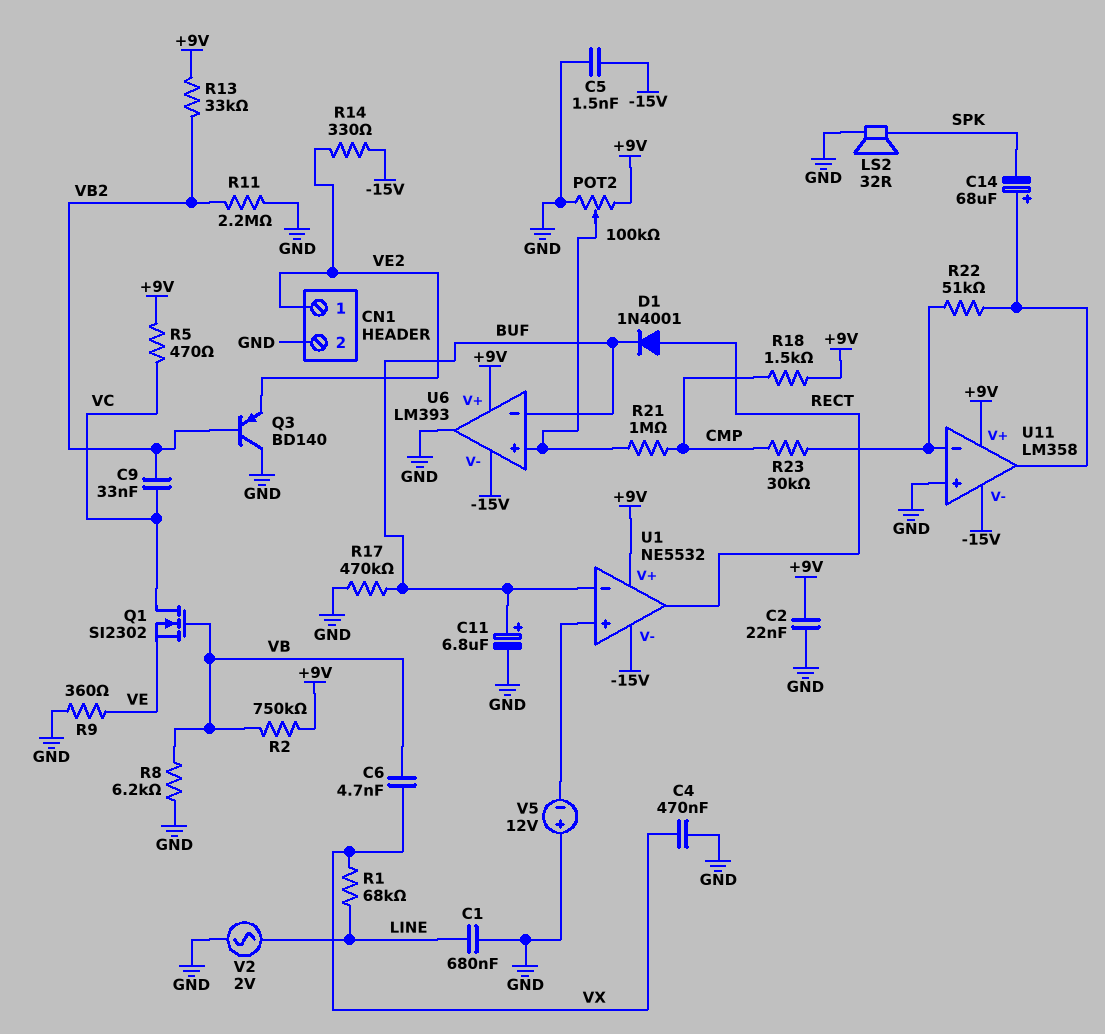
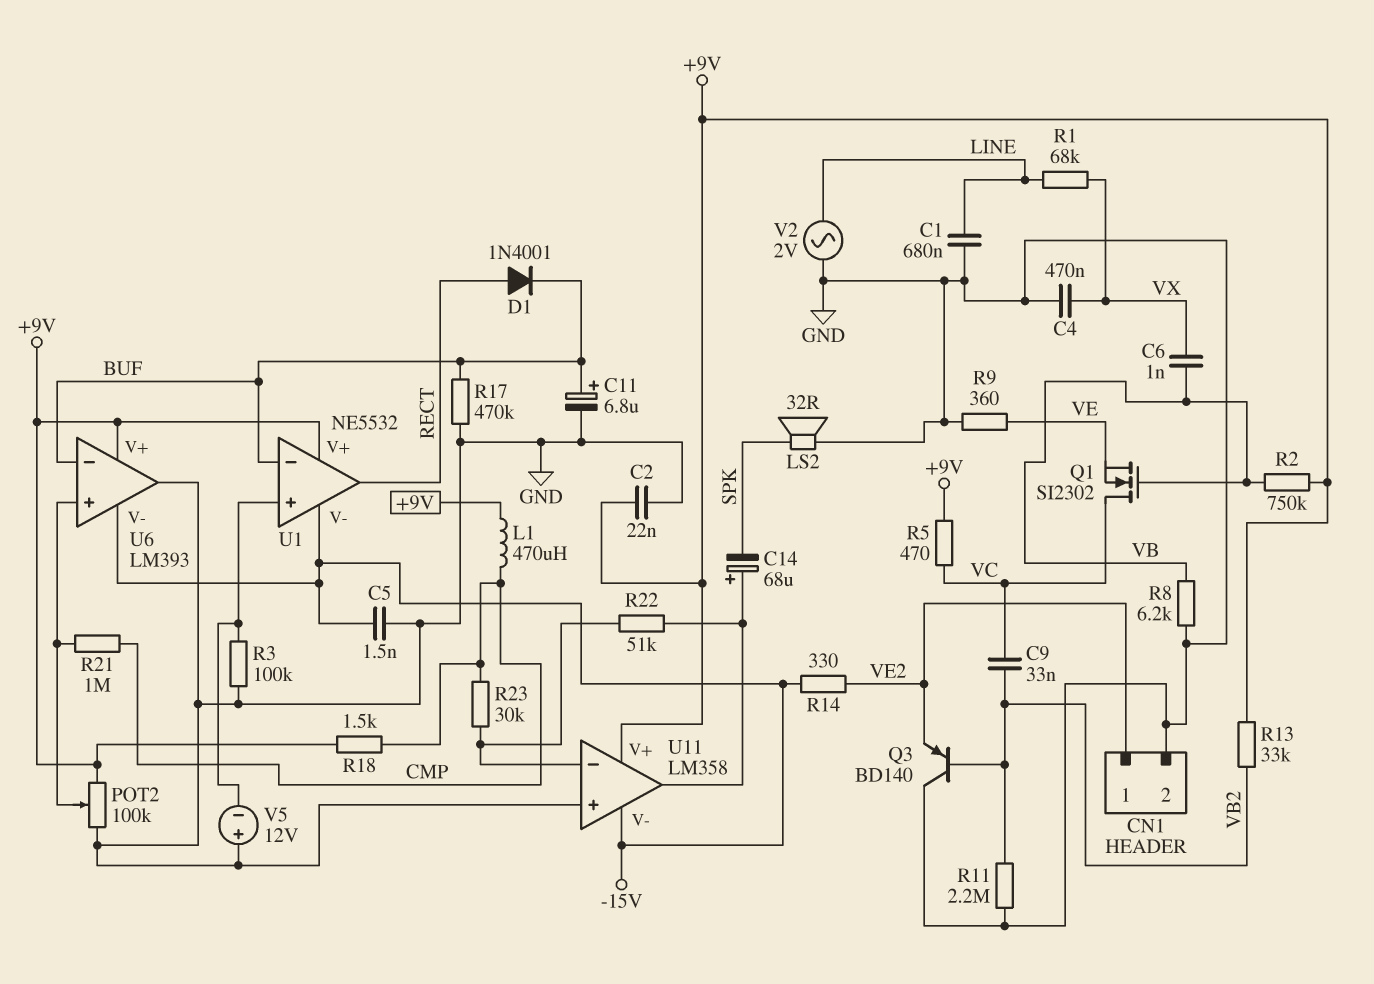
C6: 4.7nF (VB, VX) -> 1nF (VB, VX)
L1: none -> 470uH (+9V, CMP)
R3: none -> 100k (GND, U1/in+)

